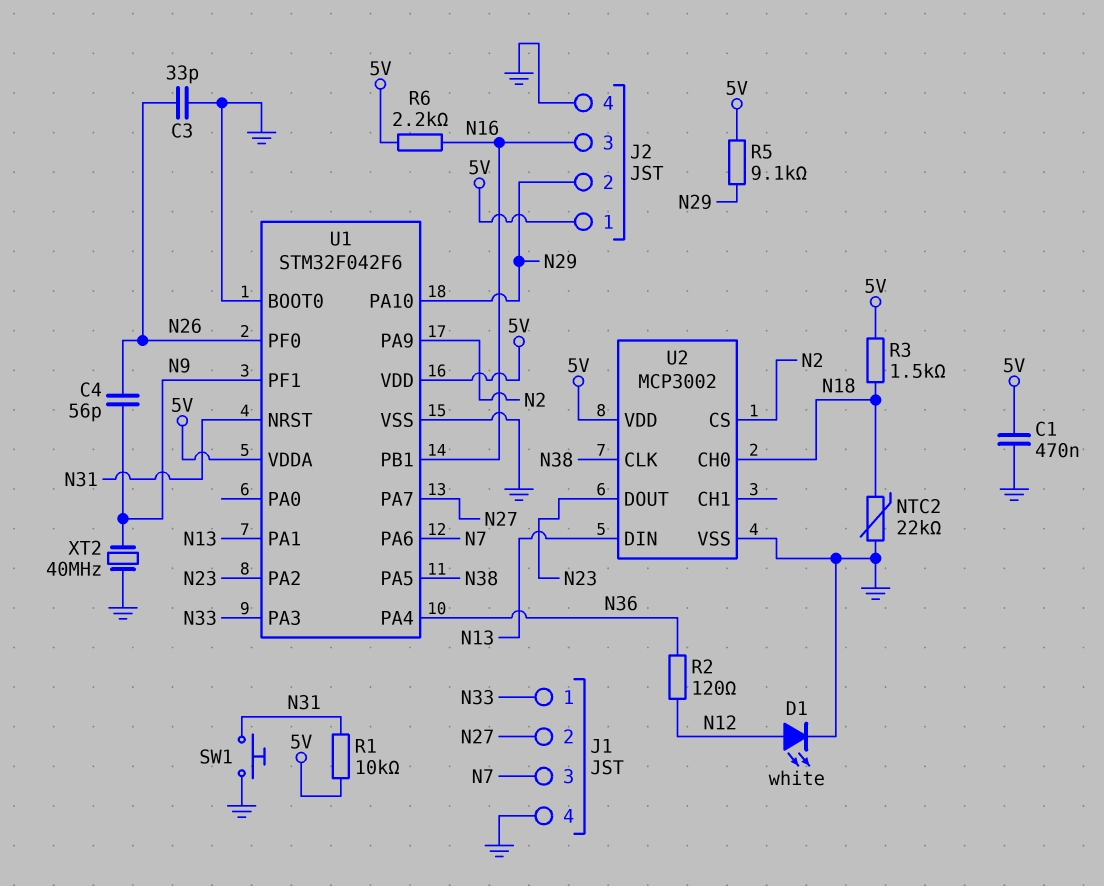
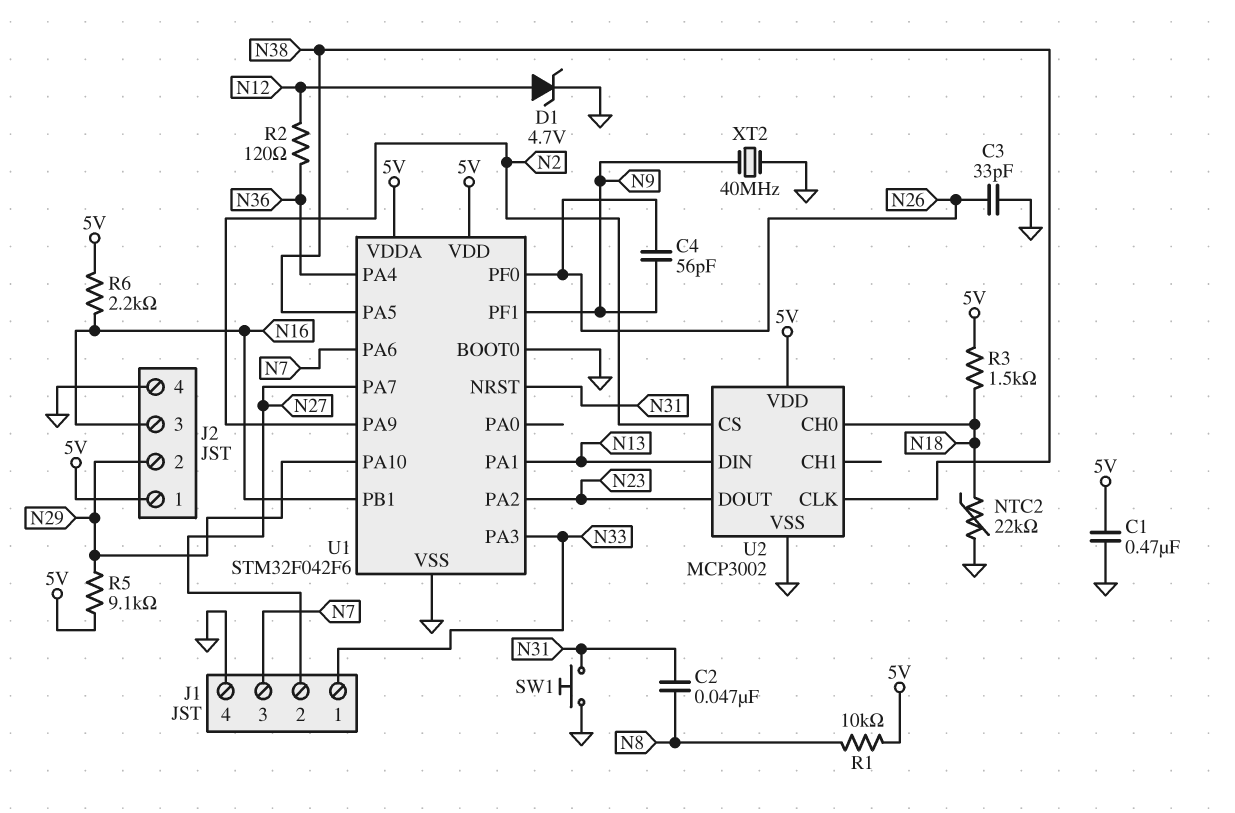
C2: none -> 47nF (N8, N31)
D1: LED white (A N12, K GND) -> zener 4.7V (A N12, K GND)
R1: 10k (5V, N31) -> 10k (5V, N8)

